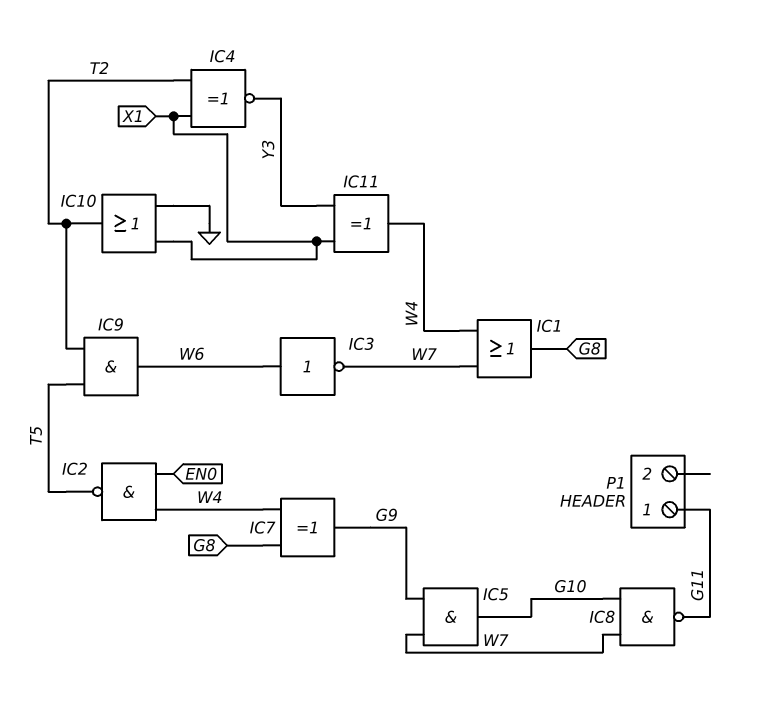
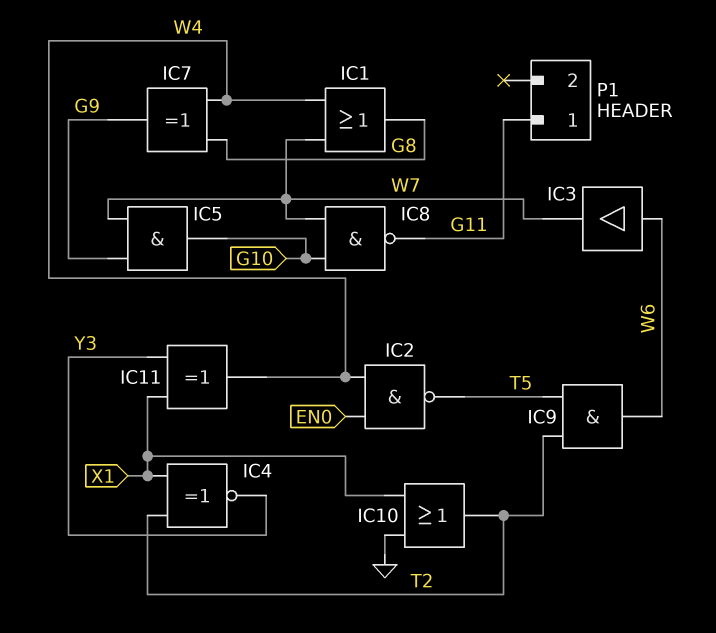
IC3: NOT (in W6, out W7) -> buffer (in W6, out W7)

